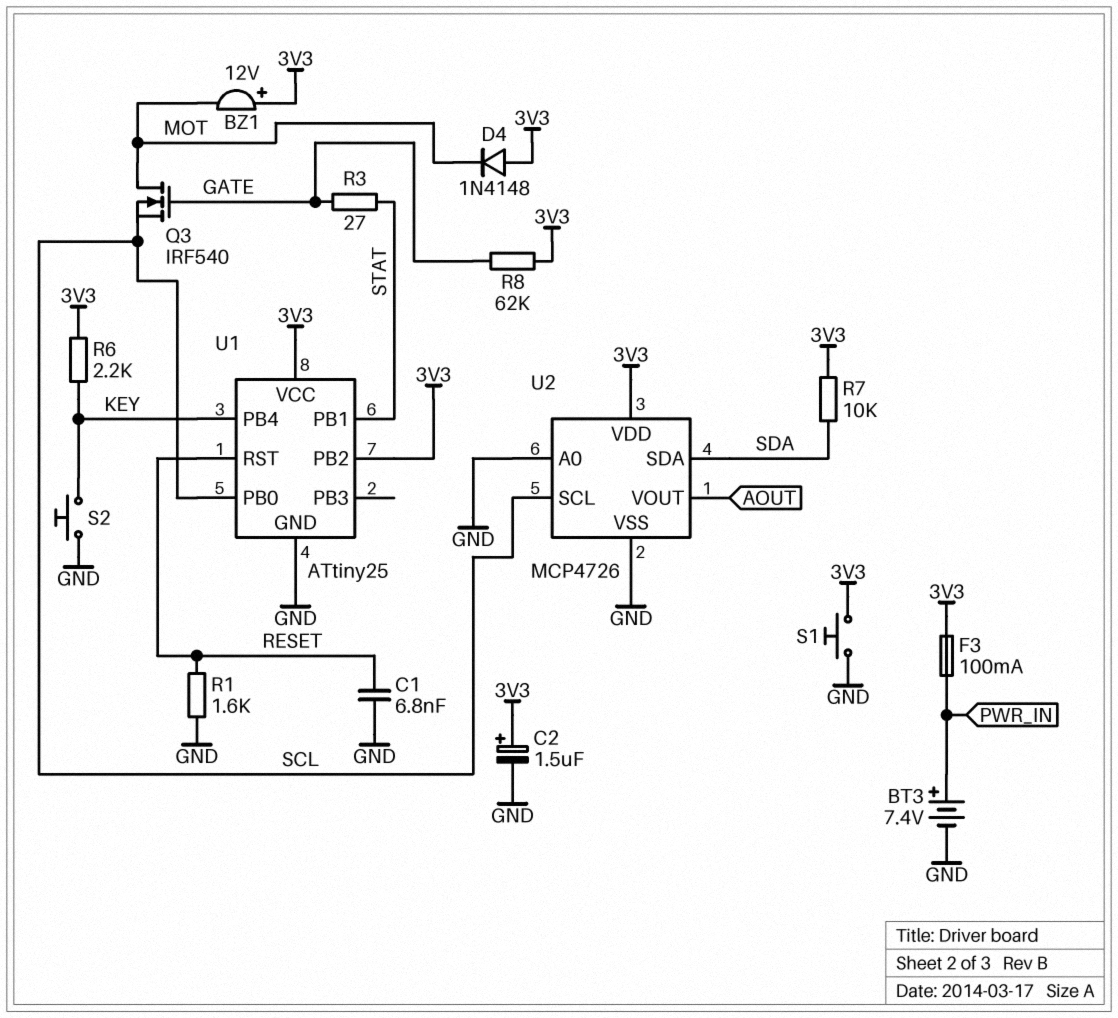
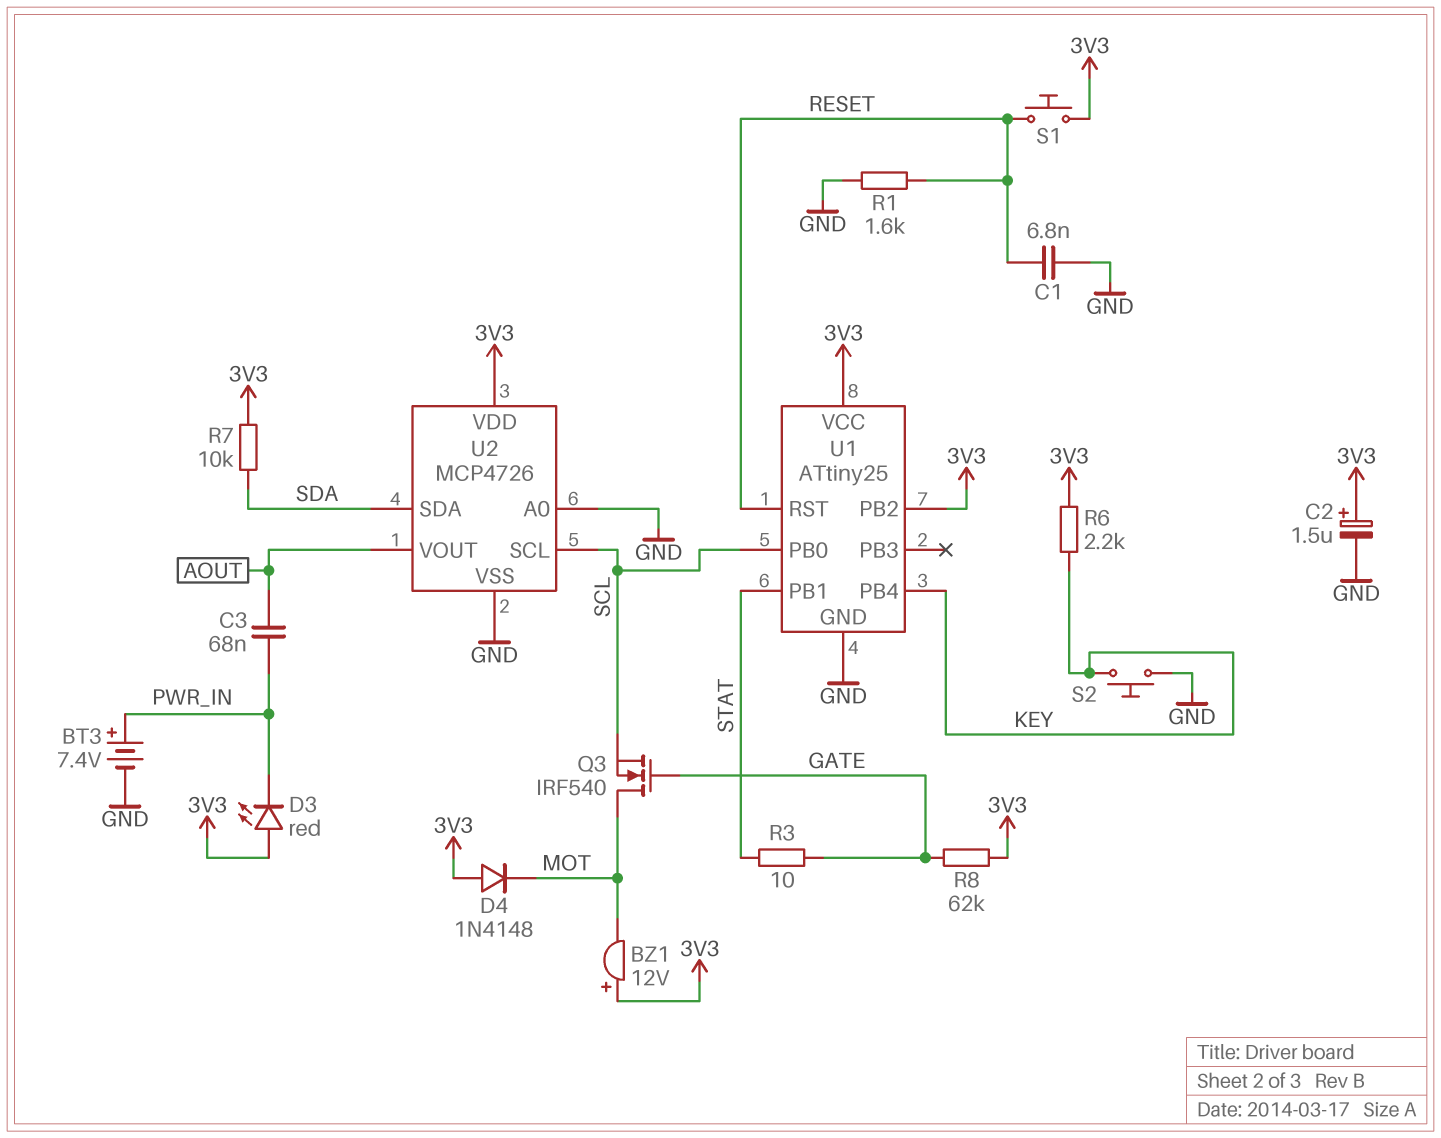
C3: none -> 68nF (AOUT, PWR_IN)
D3: none -> LED red (A 3V3, K PWR_IN)
F3: 100mA (3V3, PWR_IN) -> none
R3: 27 (GATE, STAT) -> 10 (GATE, STAT)
S1: button (3V3, GND) -> button (3V3, RESET)

